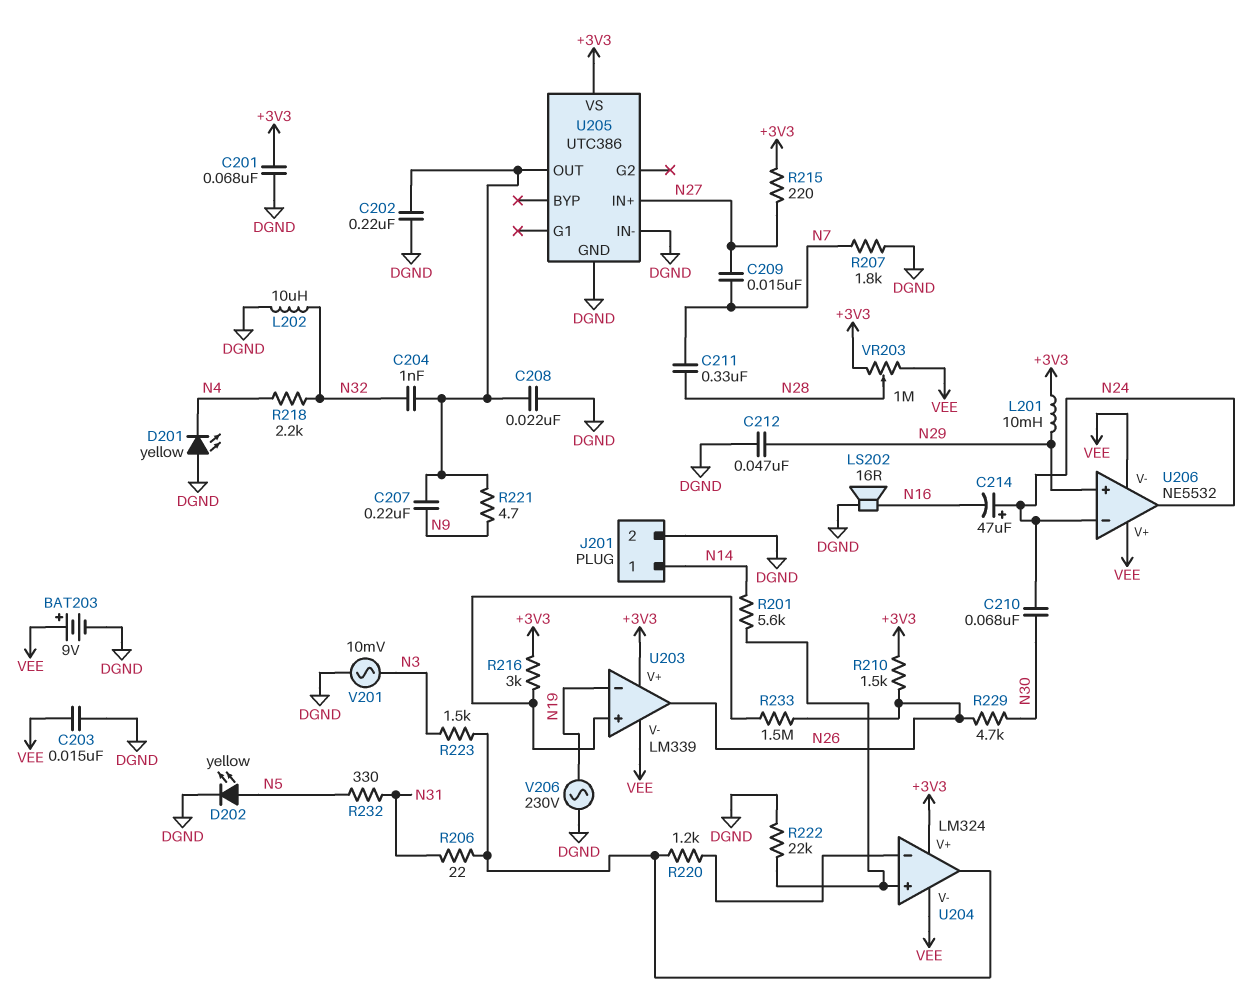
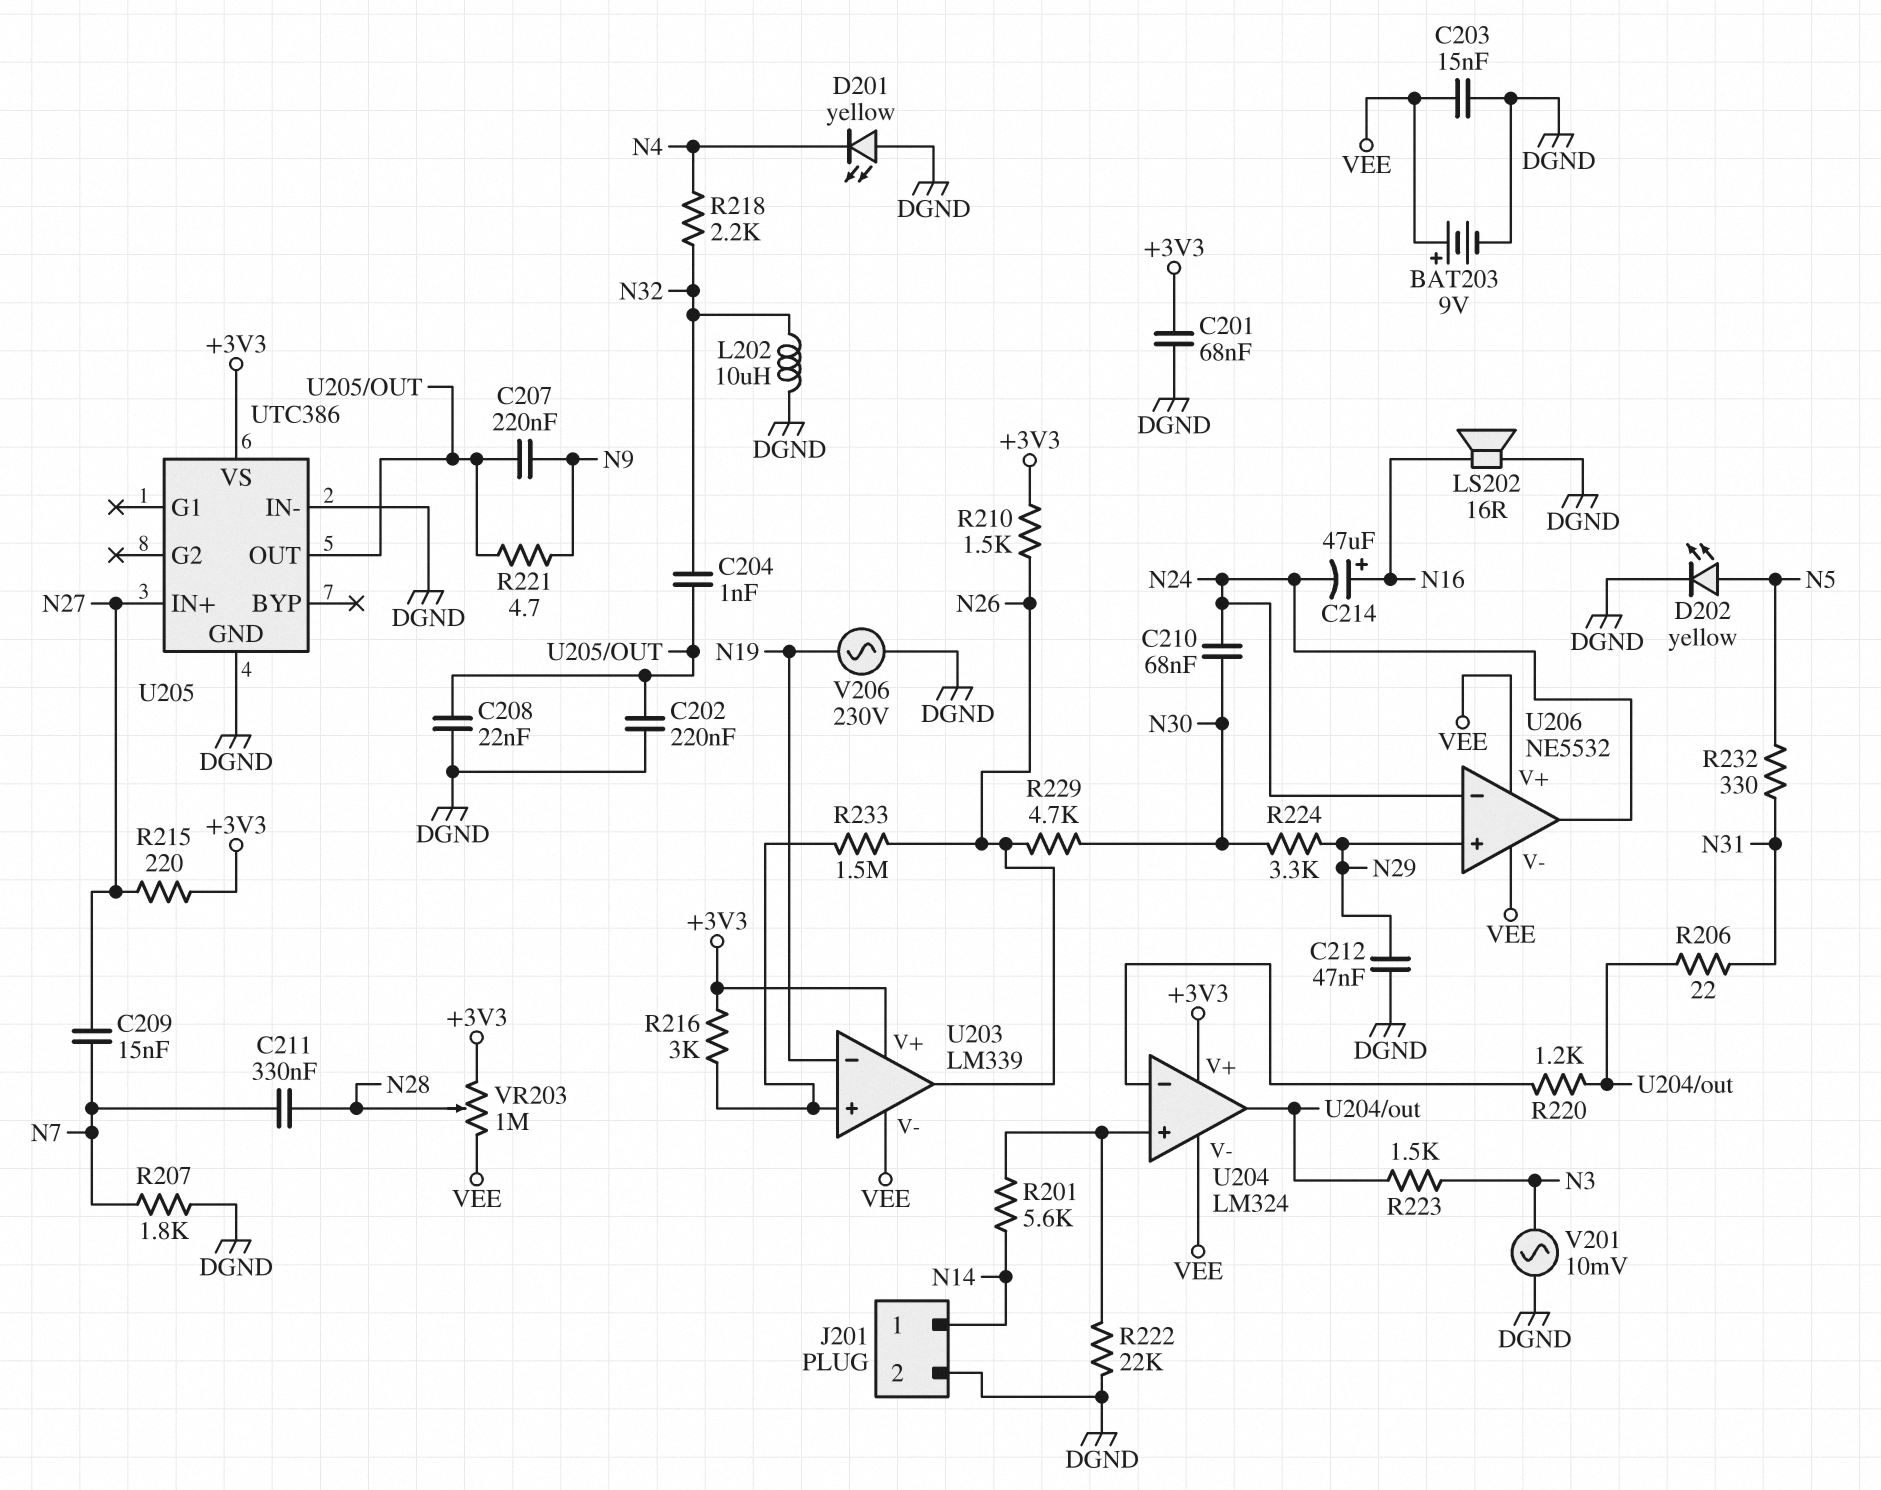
C214: 47uF (plus N24, minus N16) -> 47uF (plus N16, minus N24)
L201: 10mH (+3V3, N29) -> none
R224: none -> 3.3k (N29, N30)

